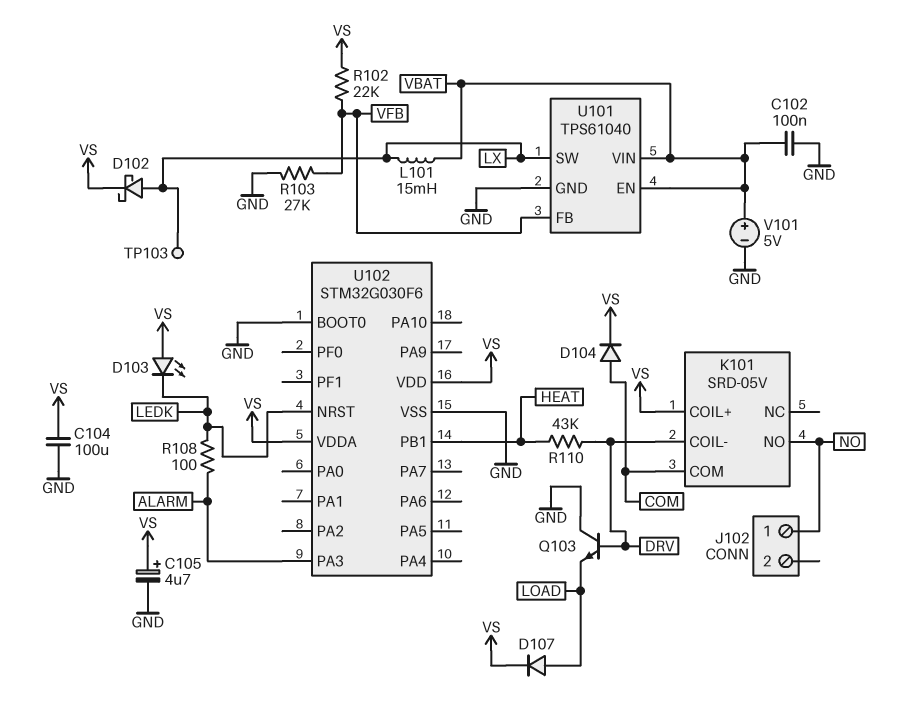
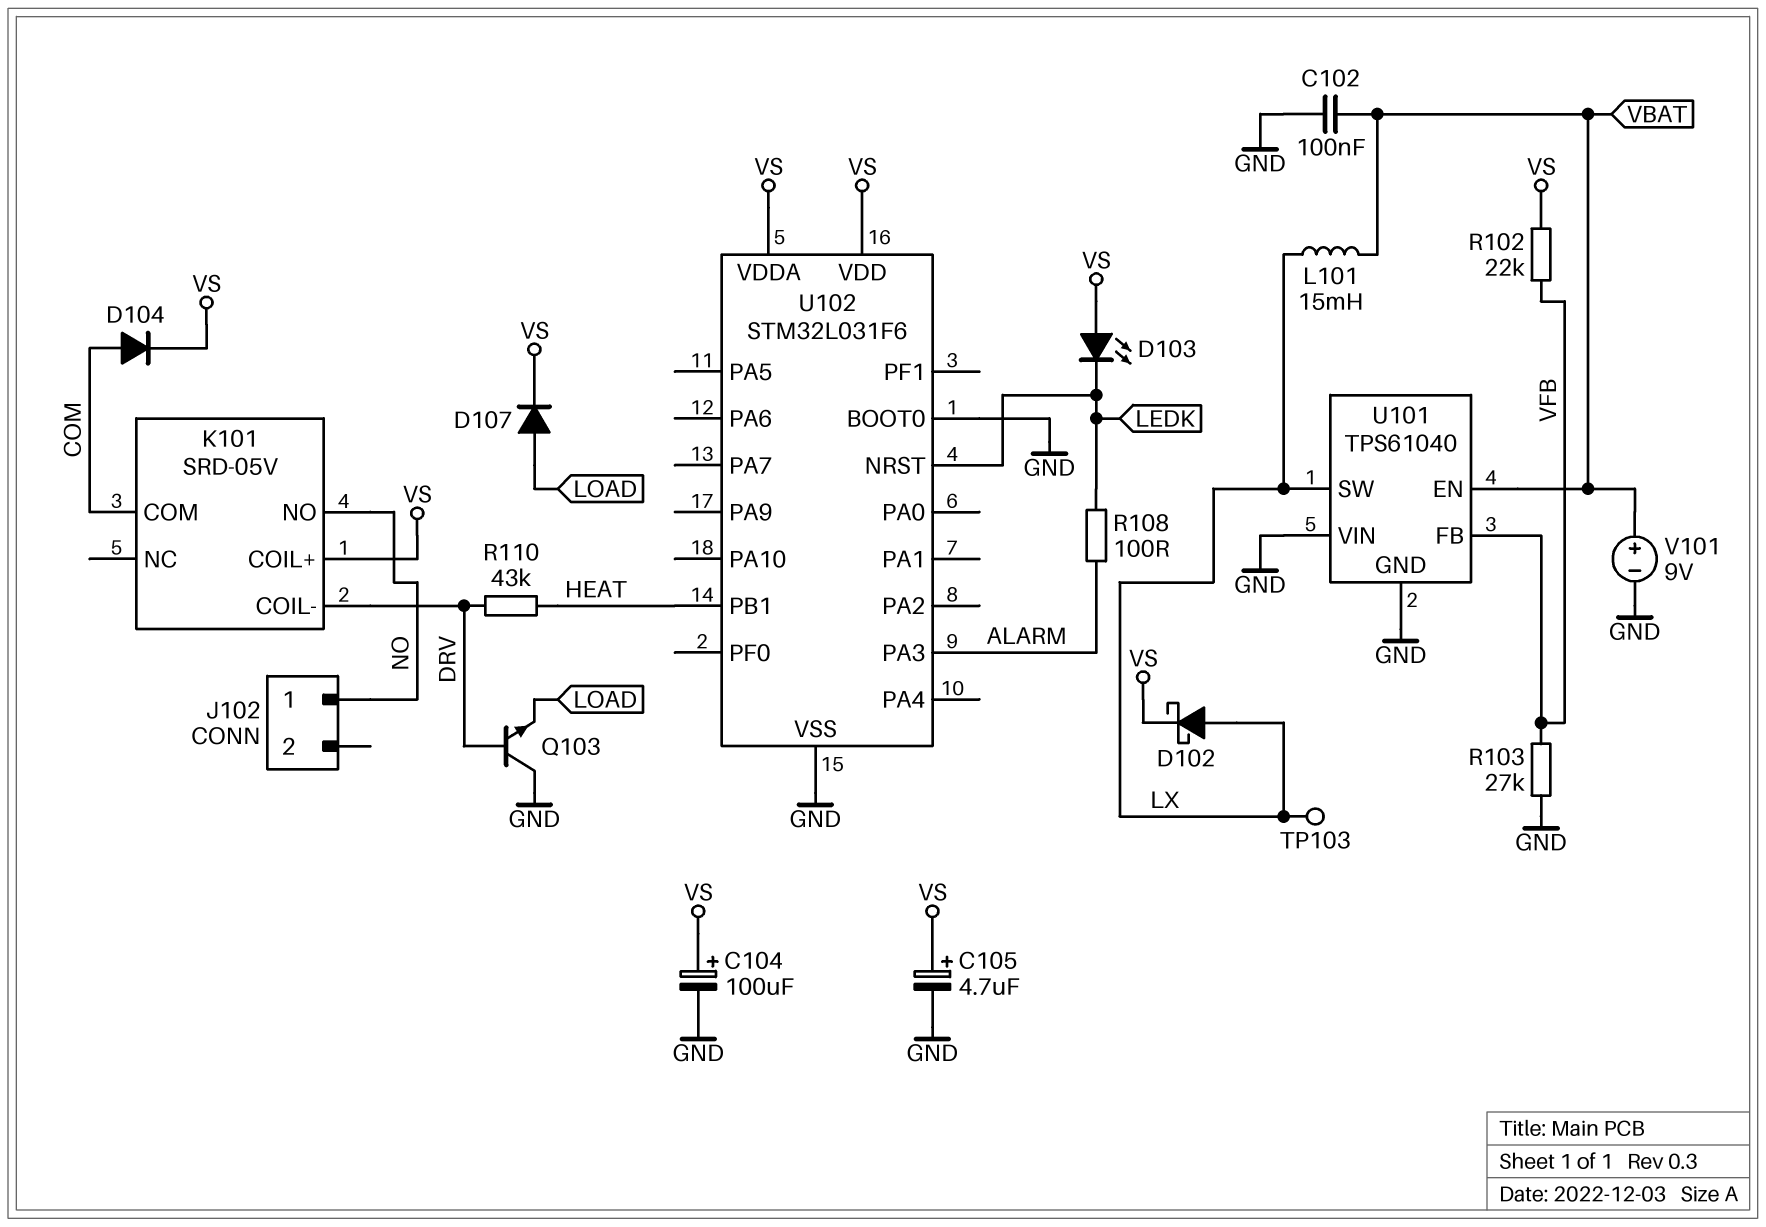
C104: 100uF (GND, VS) -> 100uF (plus VS, minus GND)
U101 pin VIN: VBAT -> GND
U102: STM32G030F6 -> STM32L031F6
V101: 5V (plus VBAT, minus GND) -> 9V (plus VBAT, minus GND)

